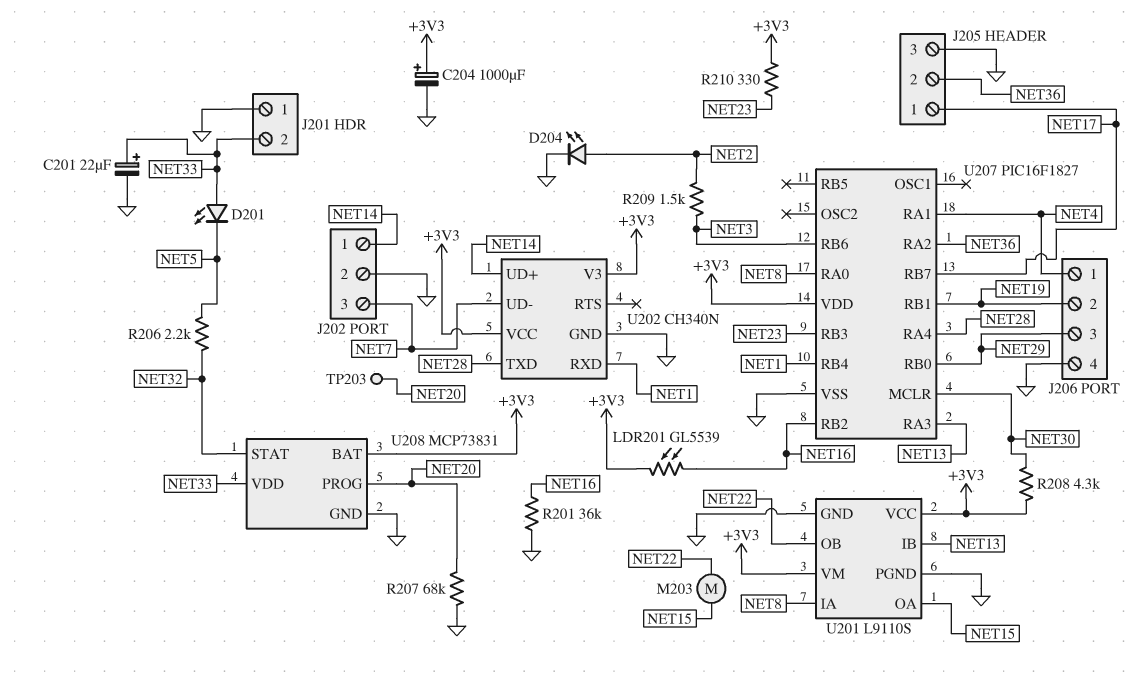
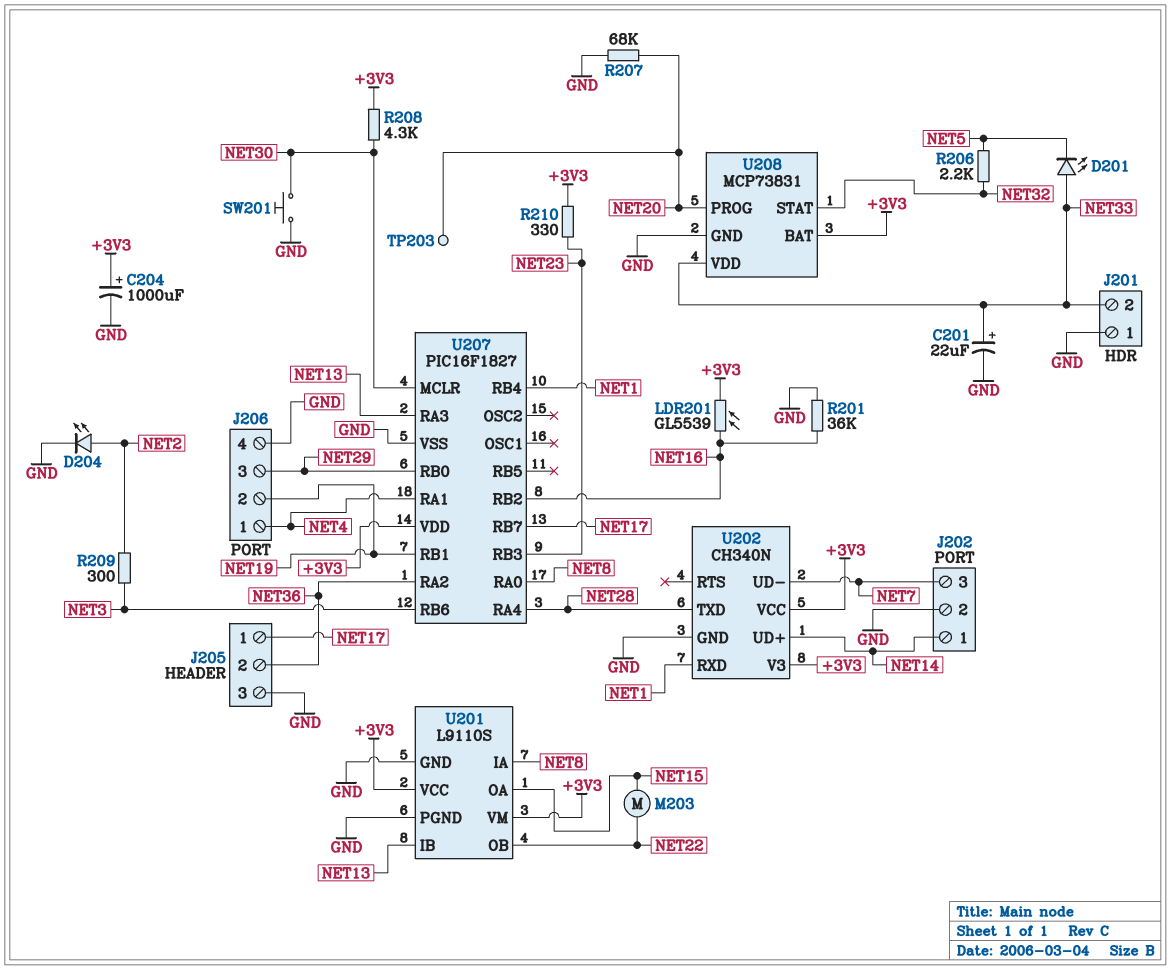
R209: 1.5k (NET2, NET3) -> 300 (NET2, NET3)
SW201: none -> button (GND, NET30)

